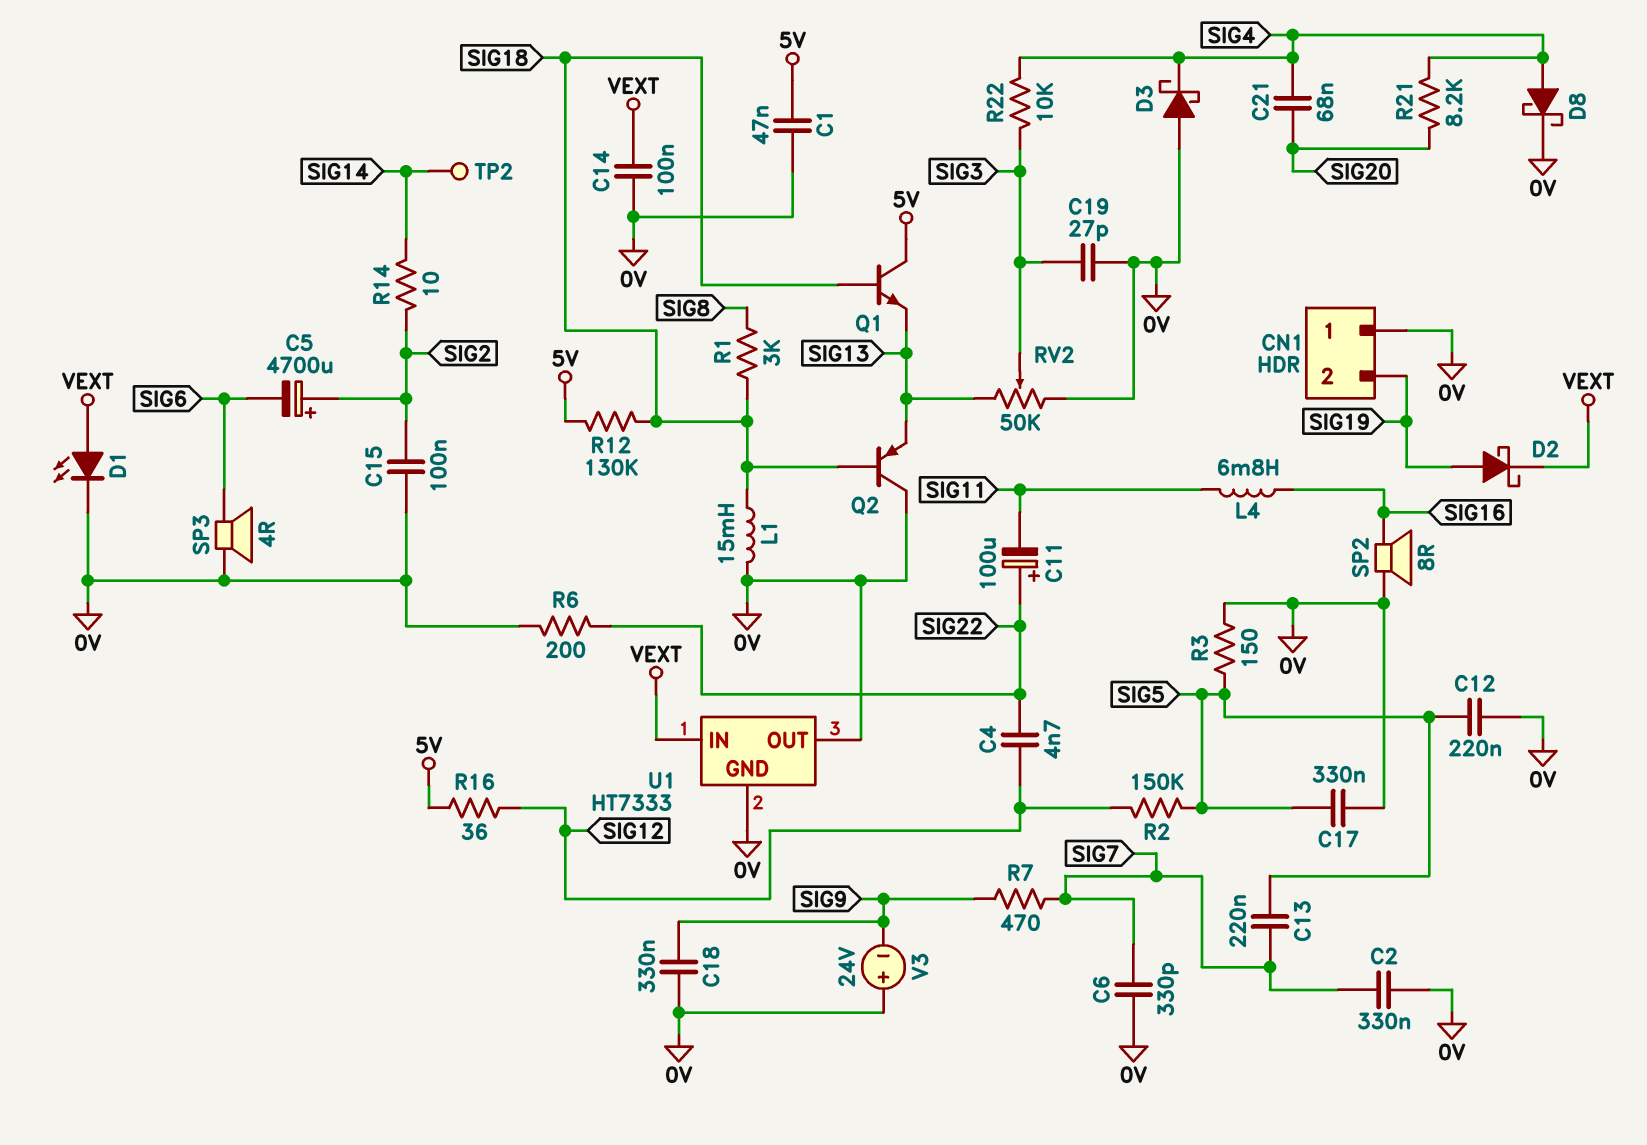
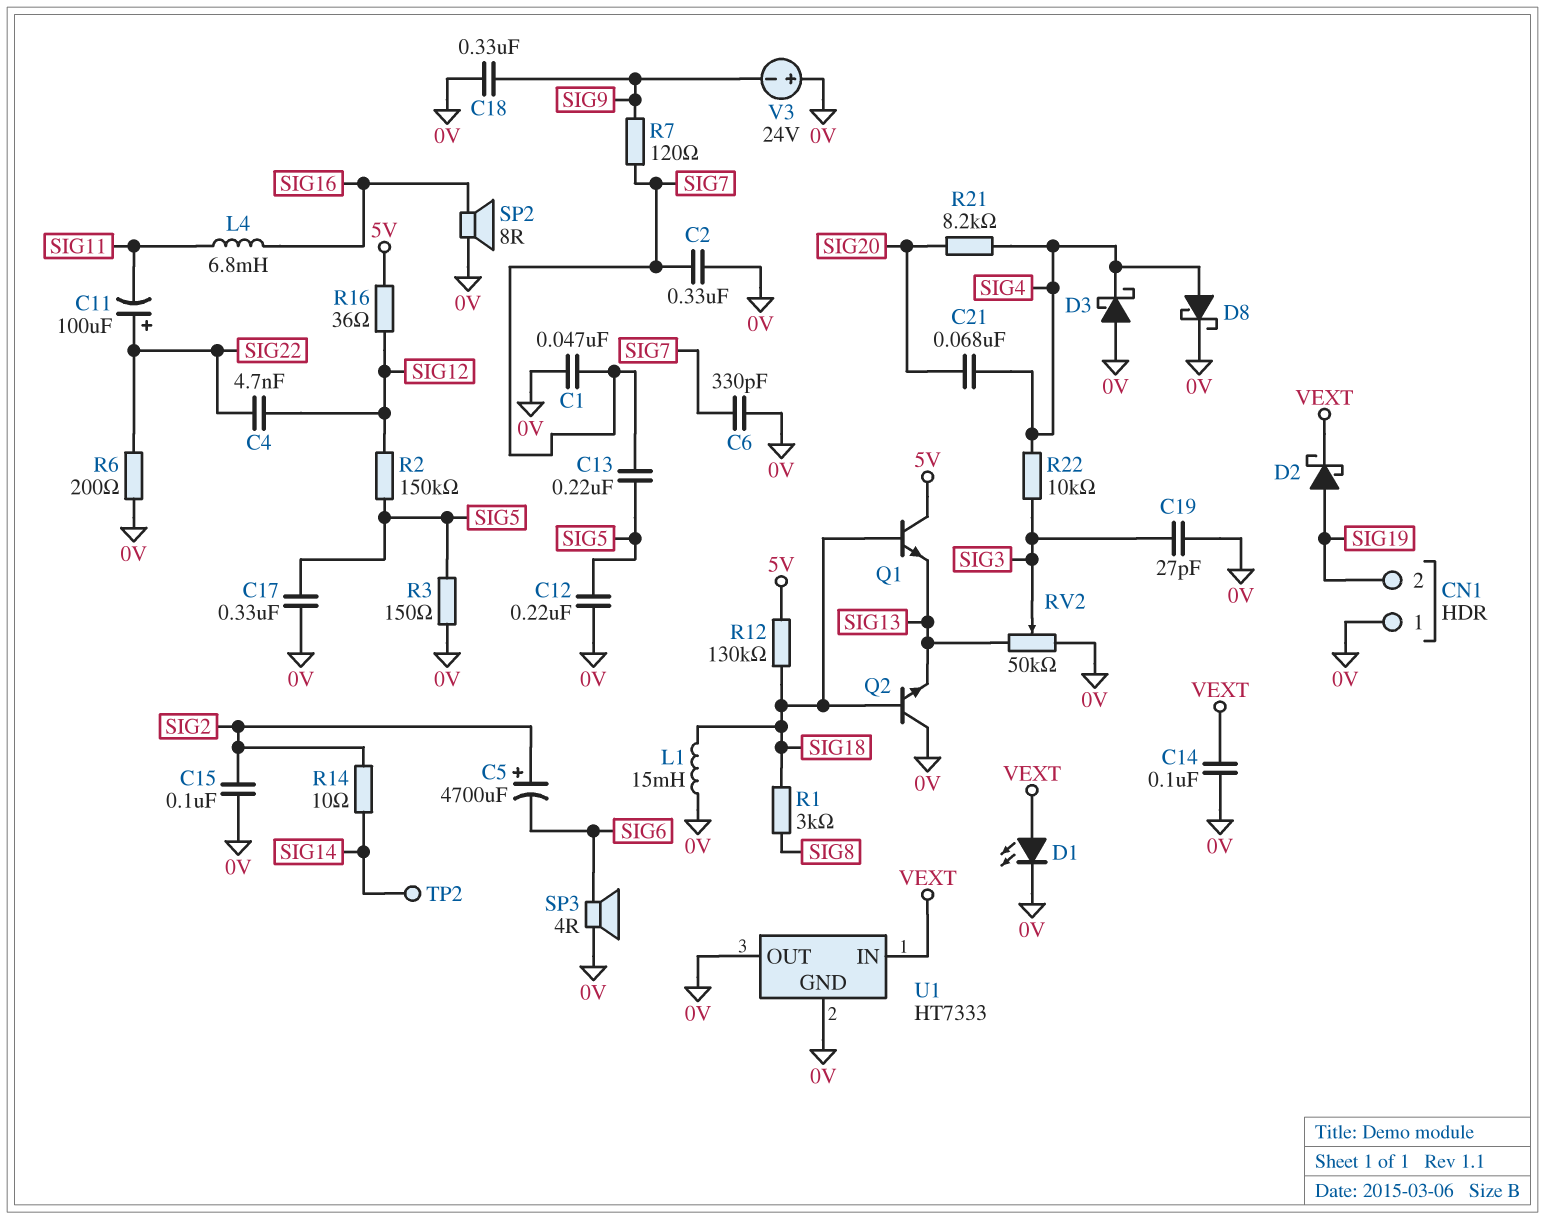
C1: 47nF (0V, 5V) -> 47nF (0V, SIG7)
Q2: PNP (B SIG18, C 0V, E SIG13) -> NPN (B SIG18, C 0V, E SIG13)
R7: 470 (SIG7, SIG9) -> 120 (SIG7, SIG9)

